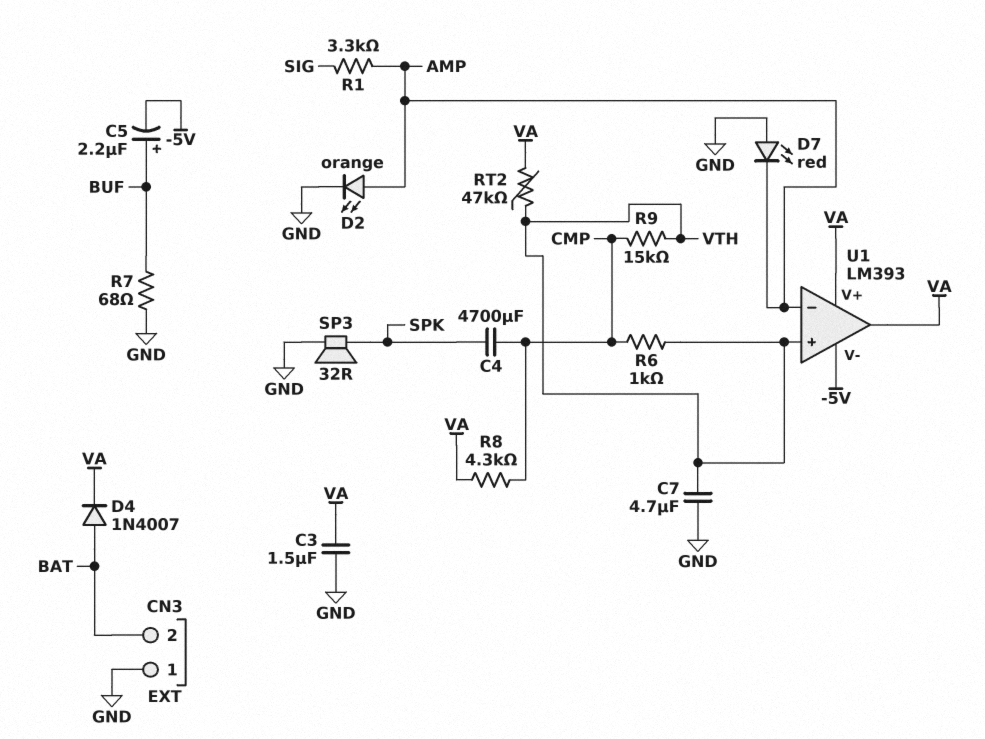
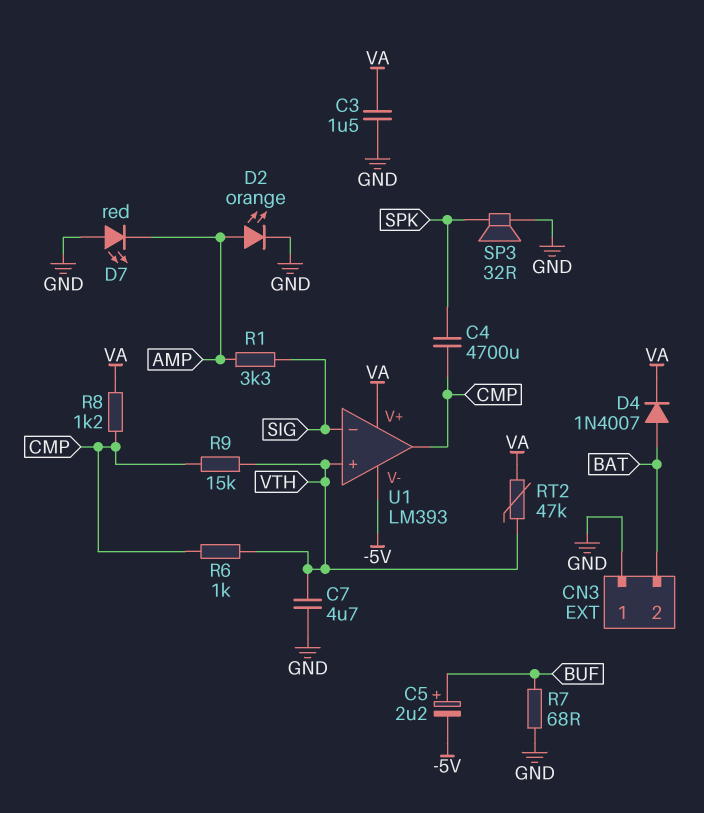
R8: 4.3k (CMP, VA) -> 1.2k (CMP, VA)
U1 pin in-: AMP -> SIG
U1 pin out: VA -> CMP

